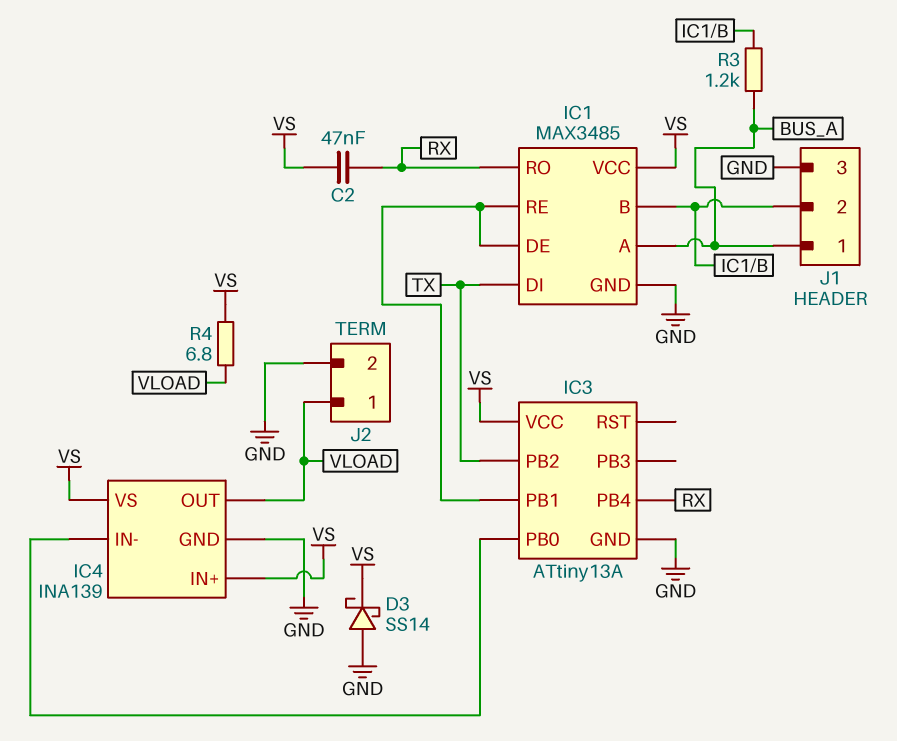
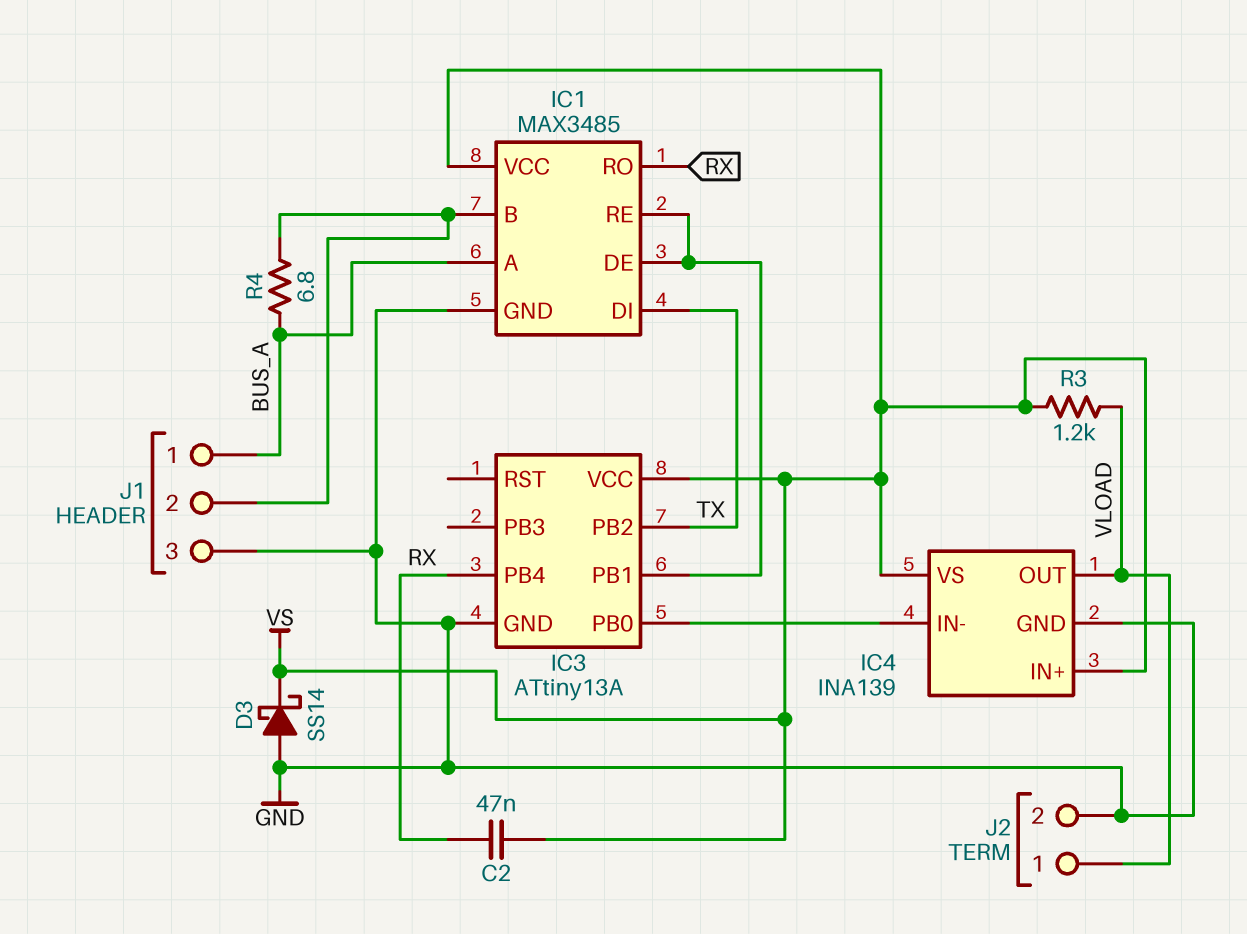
R3: 1.2k (BUS_A, IC1/B) -> 1.2k (VLOAD, VS)
R4: 6.8 (VLOAD, VS) -> 6.8 (BUS_A, IC1/B)

